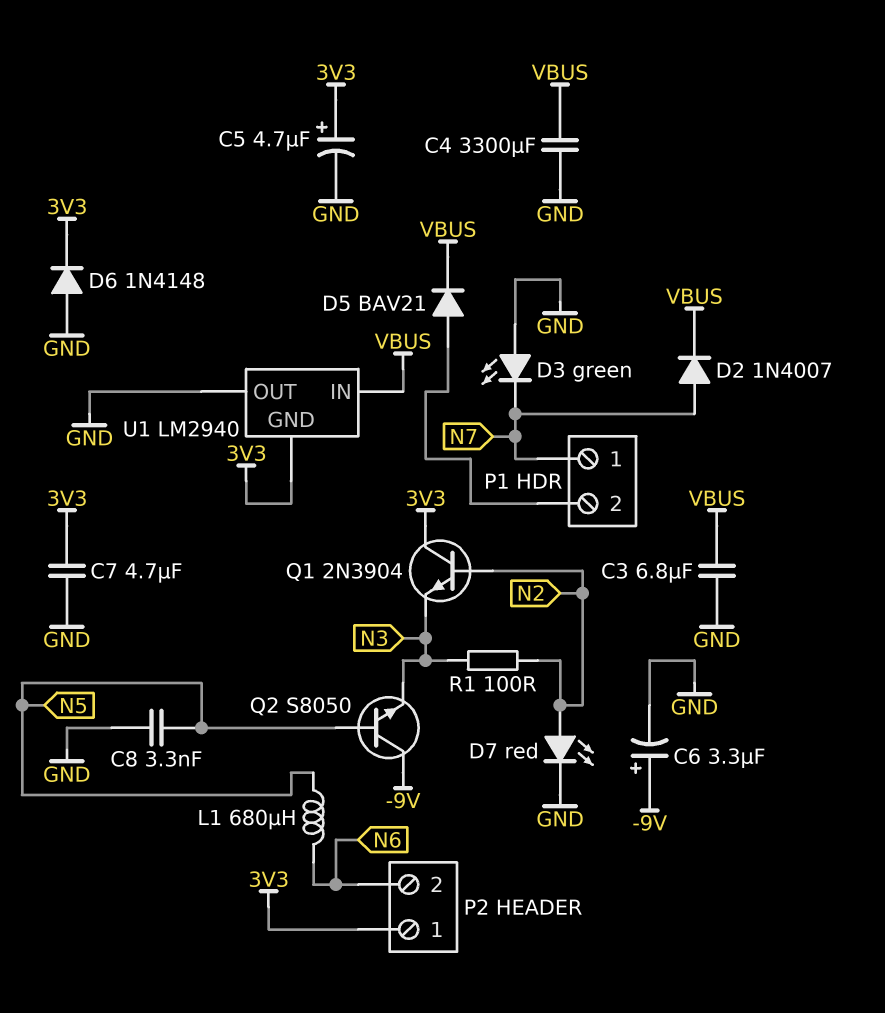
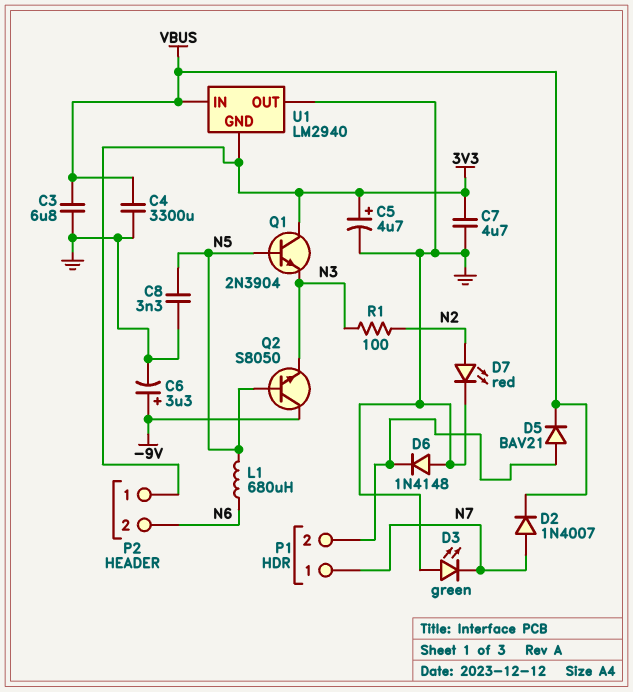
D6: diode 1N4148 (A GND, K 3V3) -> diode 1N4148 (A GND, K P1/2)
Q1: NPN 2N3904 (B N2, C 3V3, E N3) -> NPN 2N3904 (B N5, C 3V3, E N3)

